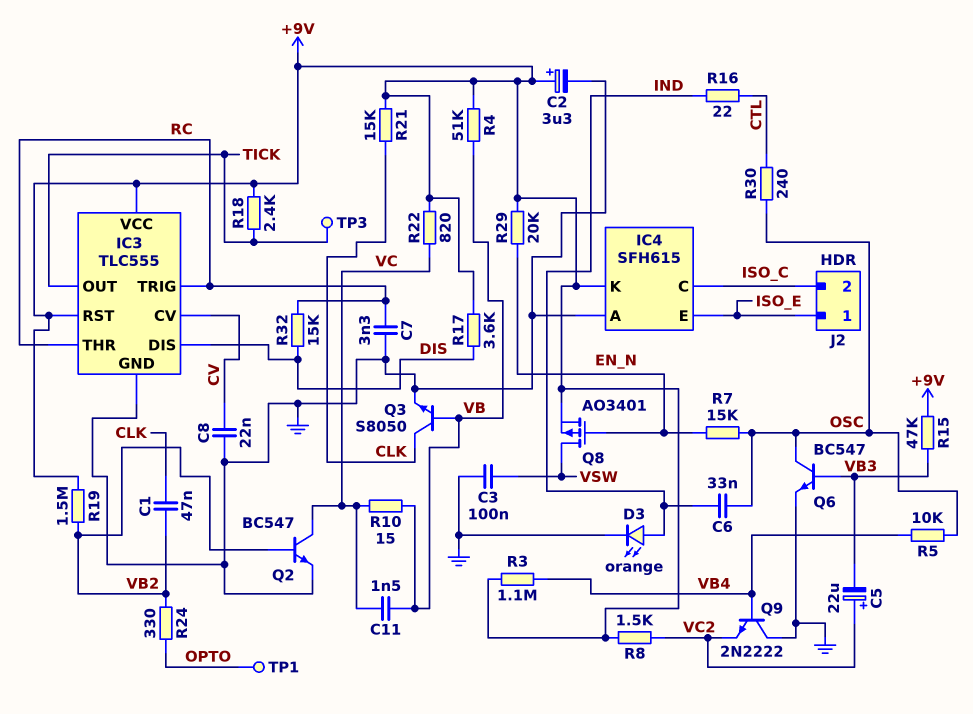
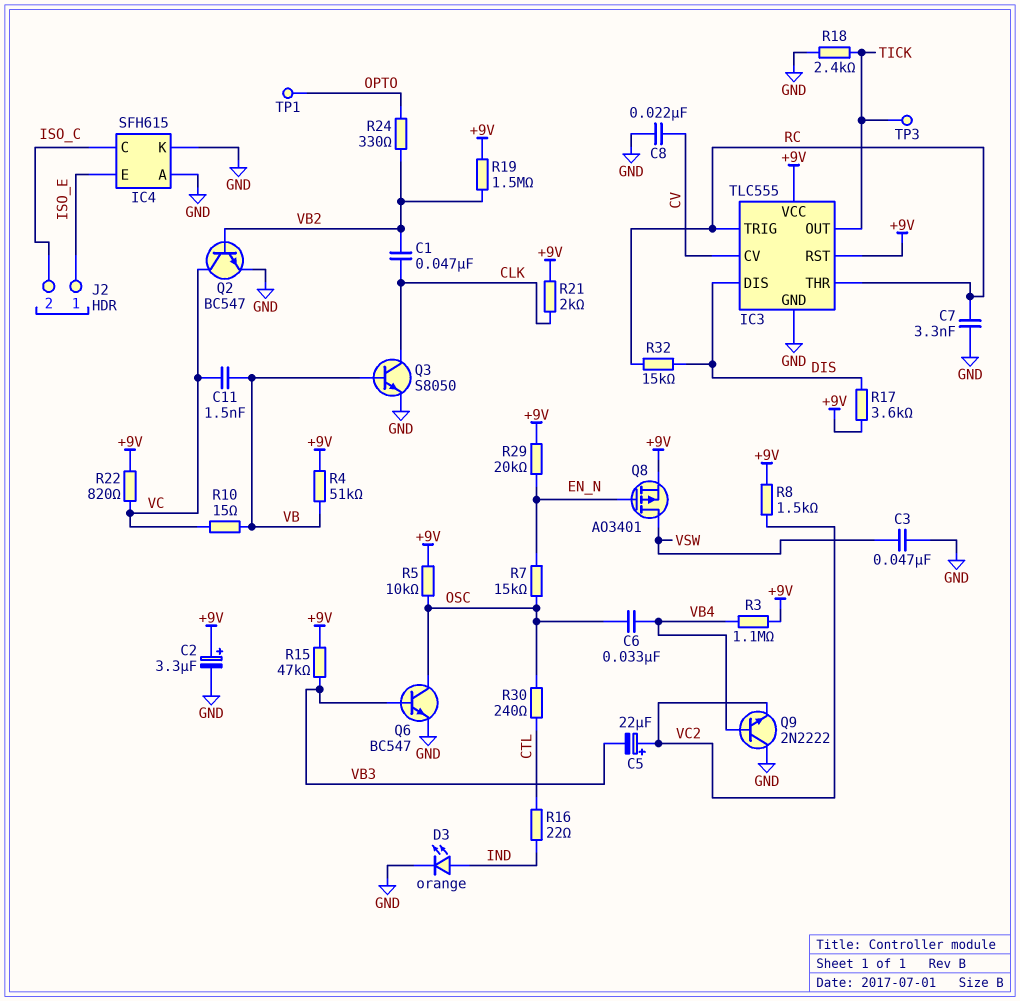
C3: 100nF (GND, VSW) -> 47nF (GND, VSW)
C6: 33nF (IND, OSC) -> 33nF (OSC, VB4)
IC4 pin K: +9V -> GND
R5: 10k (OSC, VB4) -> 10k (+9V, OSC)
R18: 2.4k (+9V, TICK) -> 2.4k (GND, TICK)
R21: 15k (+9V, CLK) -> 2k (+9V, CLK)

